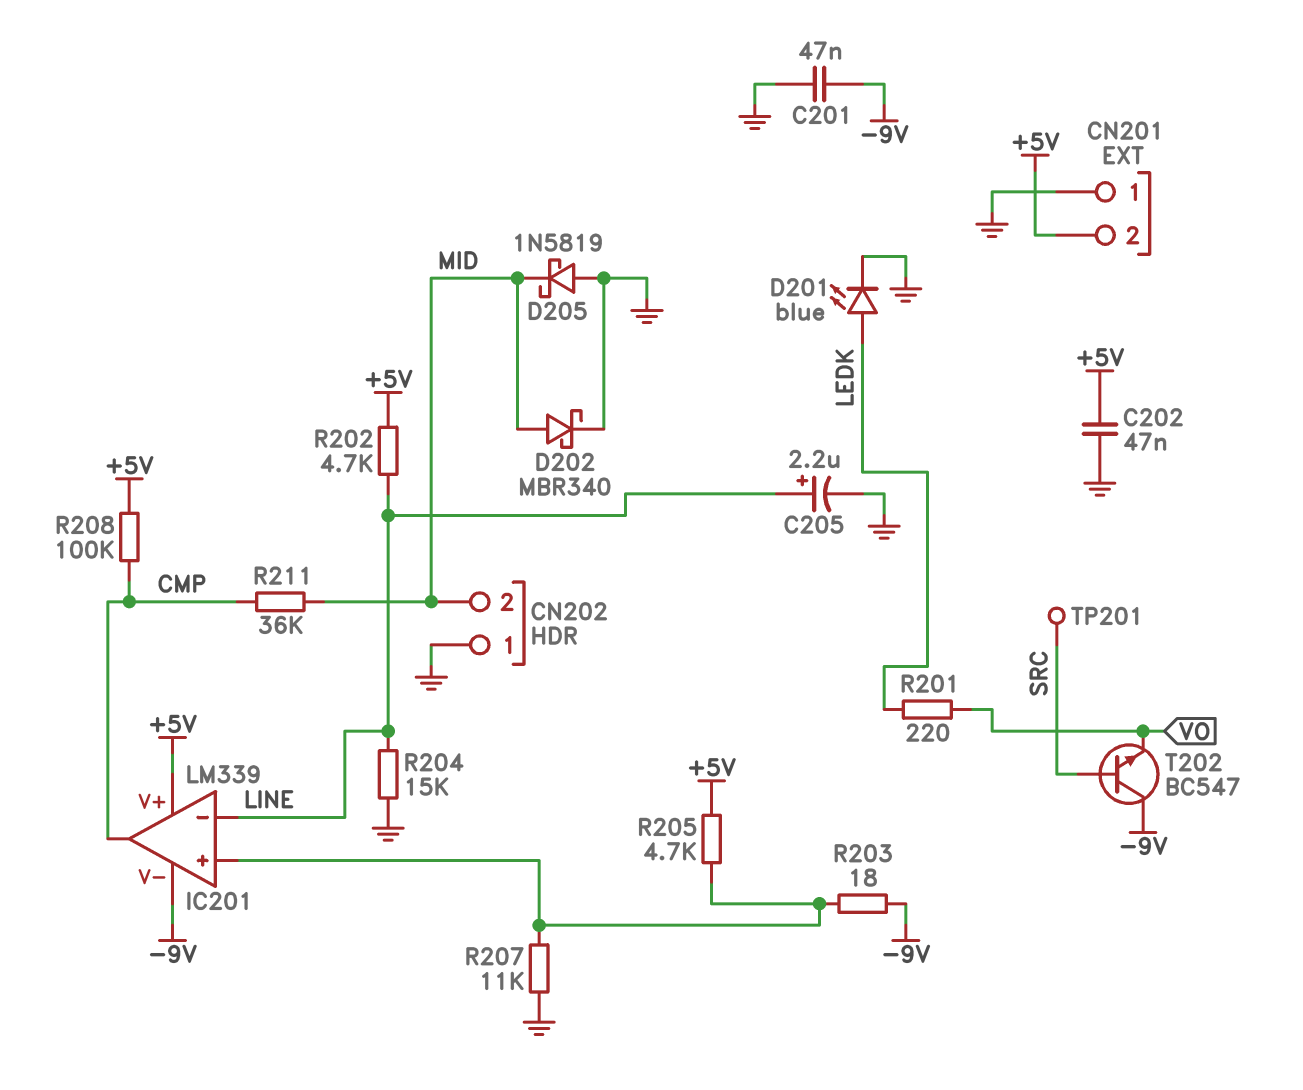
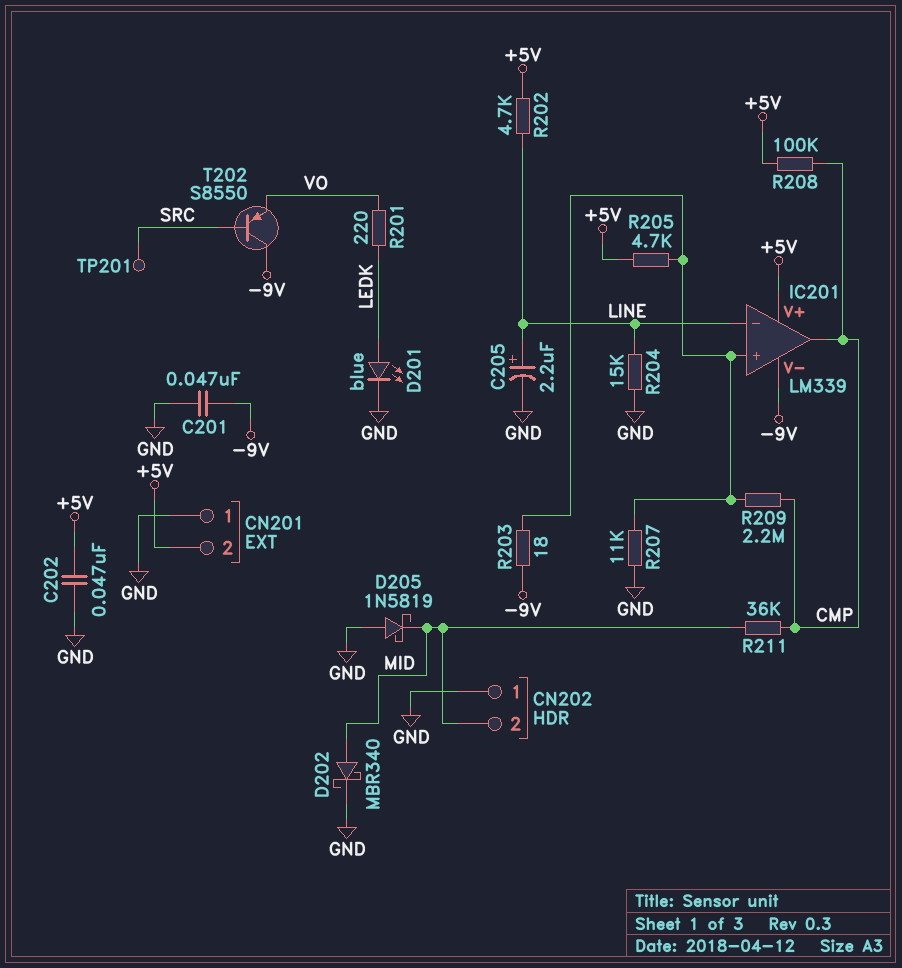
R209: none -> 2.2M (CMP, IC201/in+)
T202: NPN BC547 (B SRC, C -9V, E VO) -> PNP S8550 (B SRC, C -9V, E VO)

